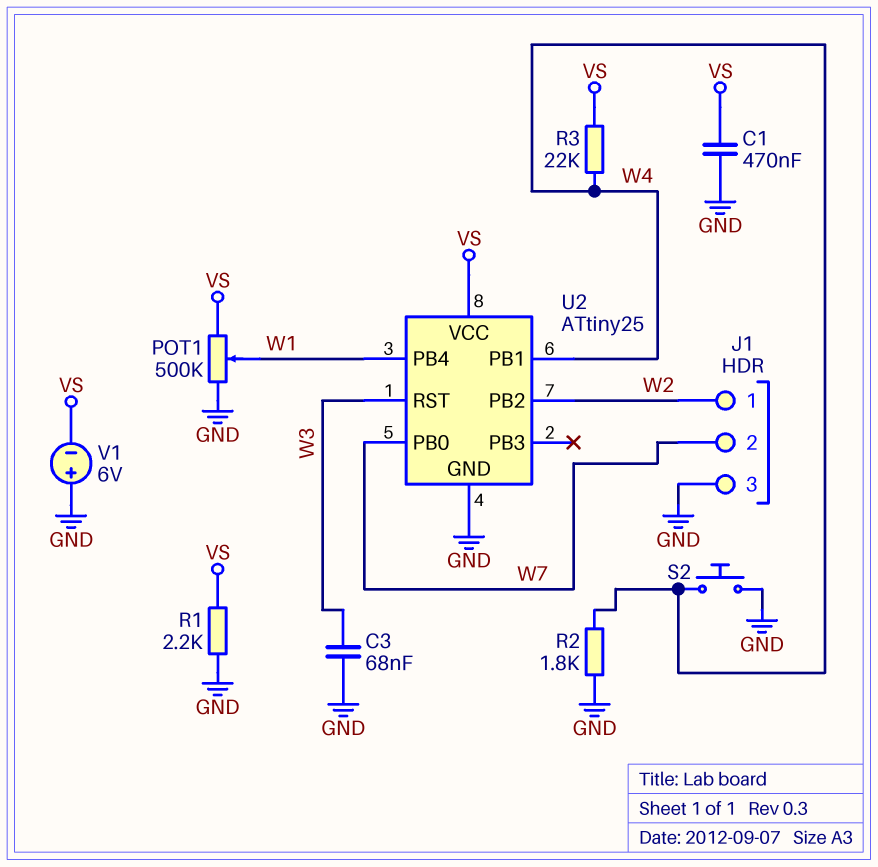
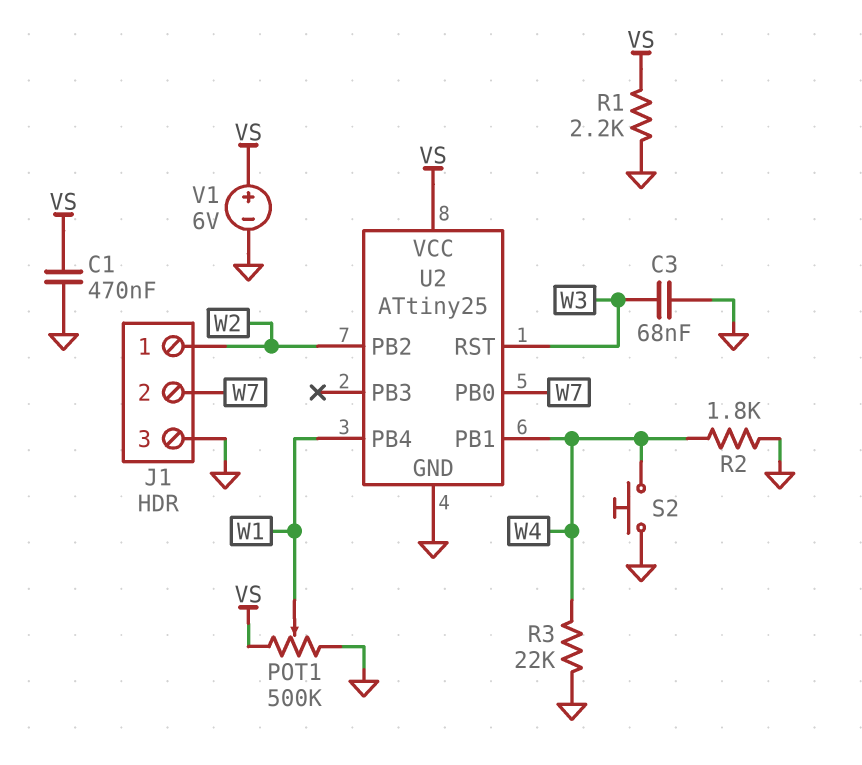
R3: 22k (VS, W4) -> 22k (GND, W4)
V1: 6V (plus GND, minus VS) -> 6V (plus VS, minus GND)

